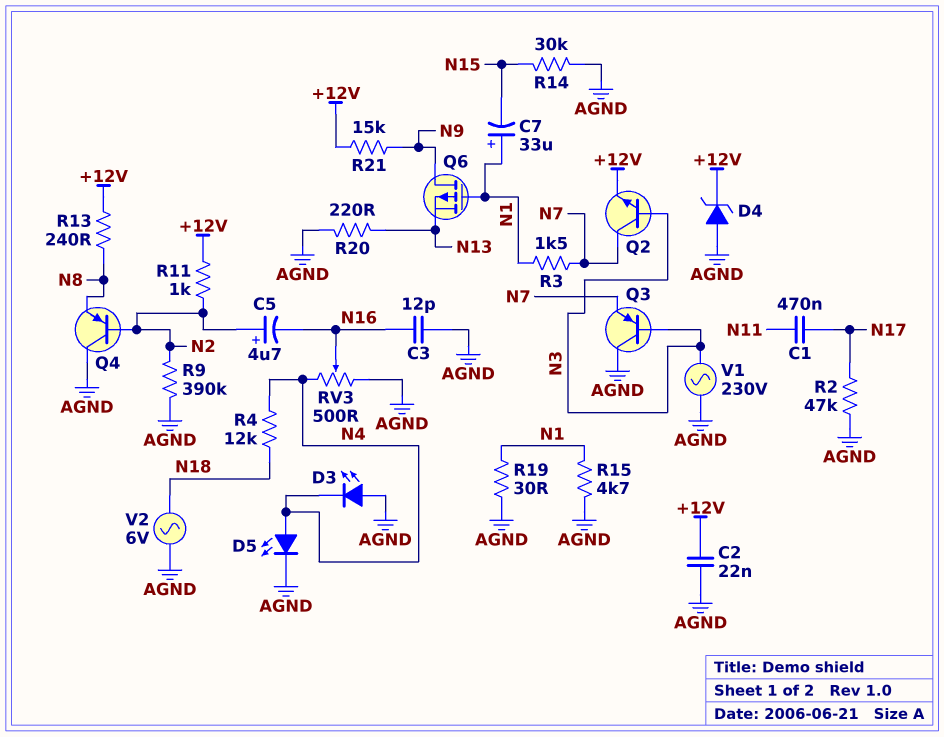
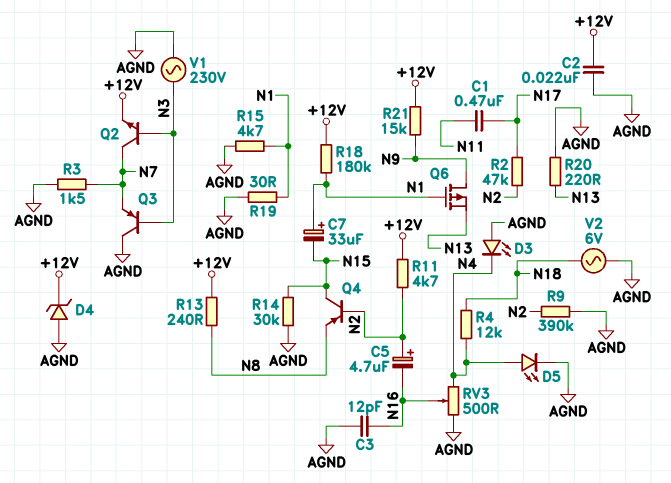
Q4: PNP (B N2, C AGND, E N8) -> PNP (B N2, C N15, E N8)
R2: 47k (AGND, N17) -> 47k (N2, N17)
R3: 1.5k (N1, N7) -> 1.5k (AGND, N7)
R11: 1k (+12V, N2) -> 4.7k (+12V, N2)
R18: none -> 180k (+12V, N1)

